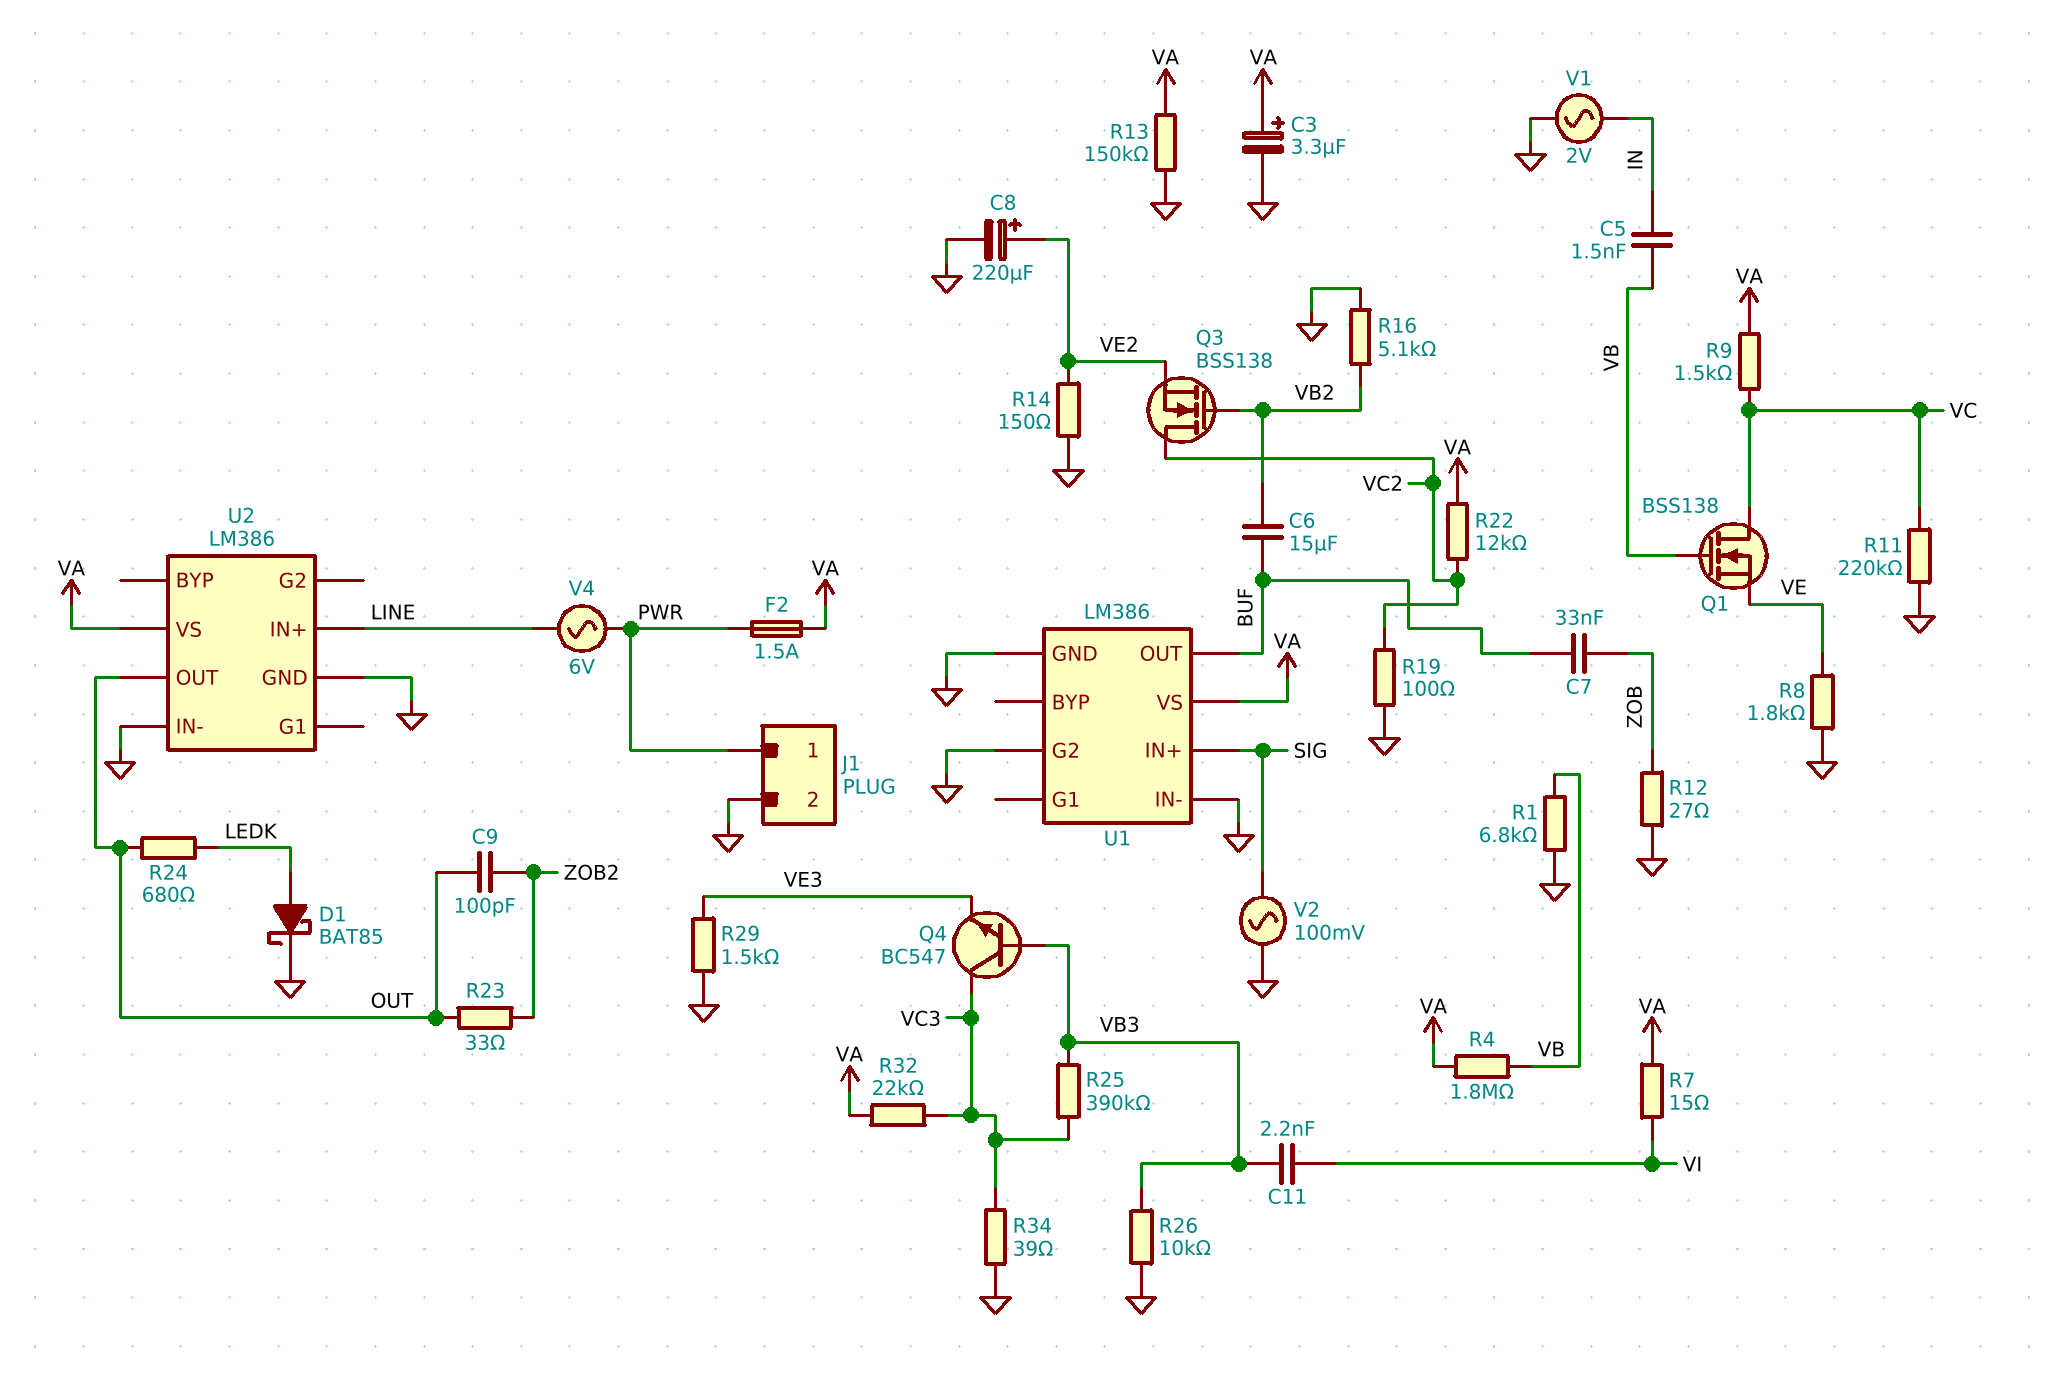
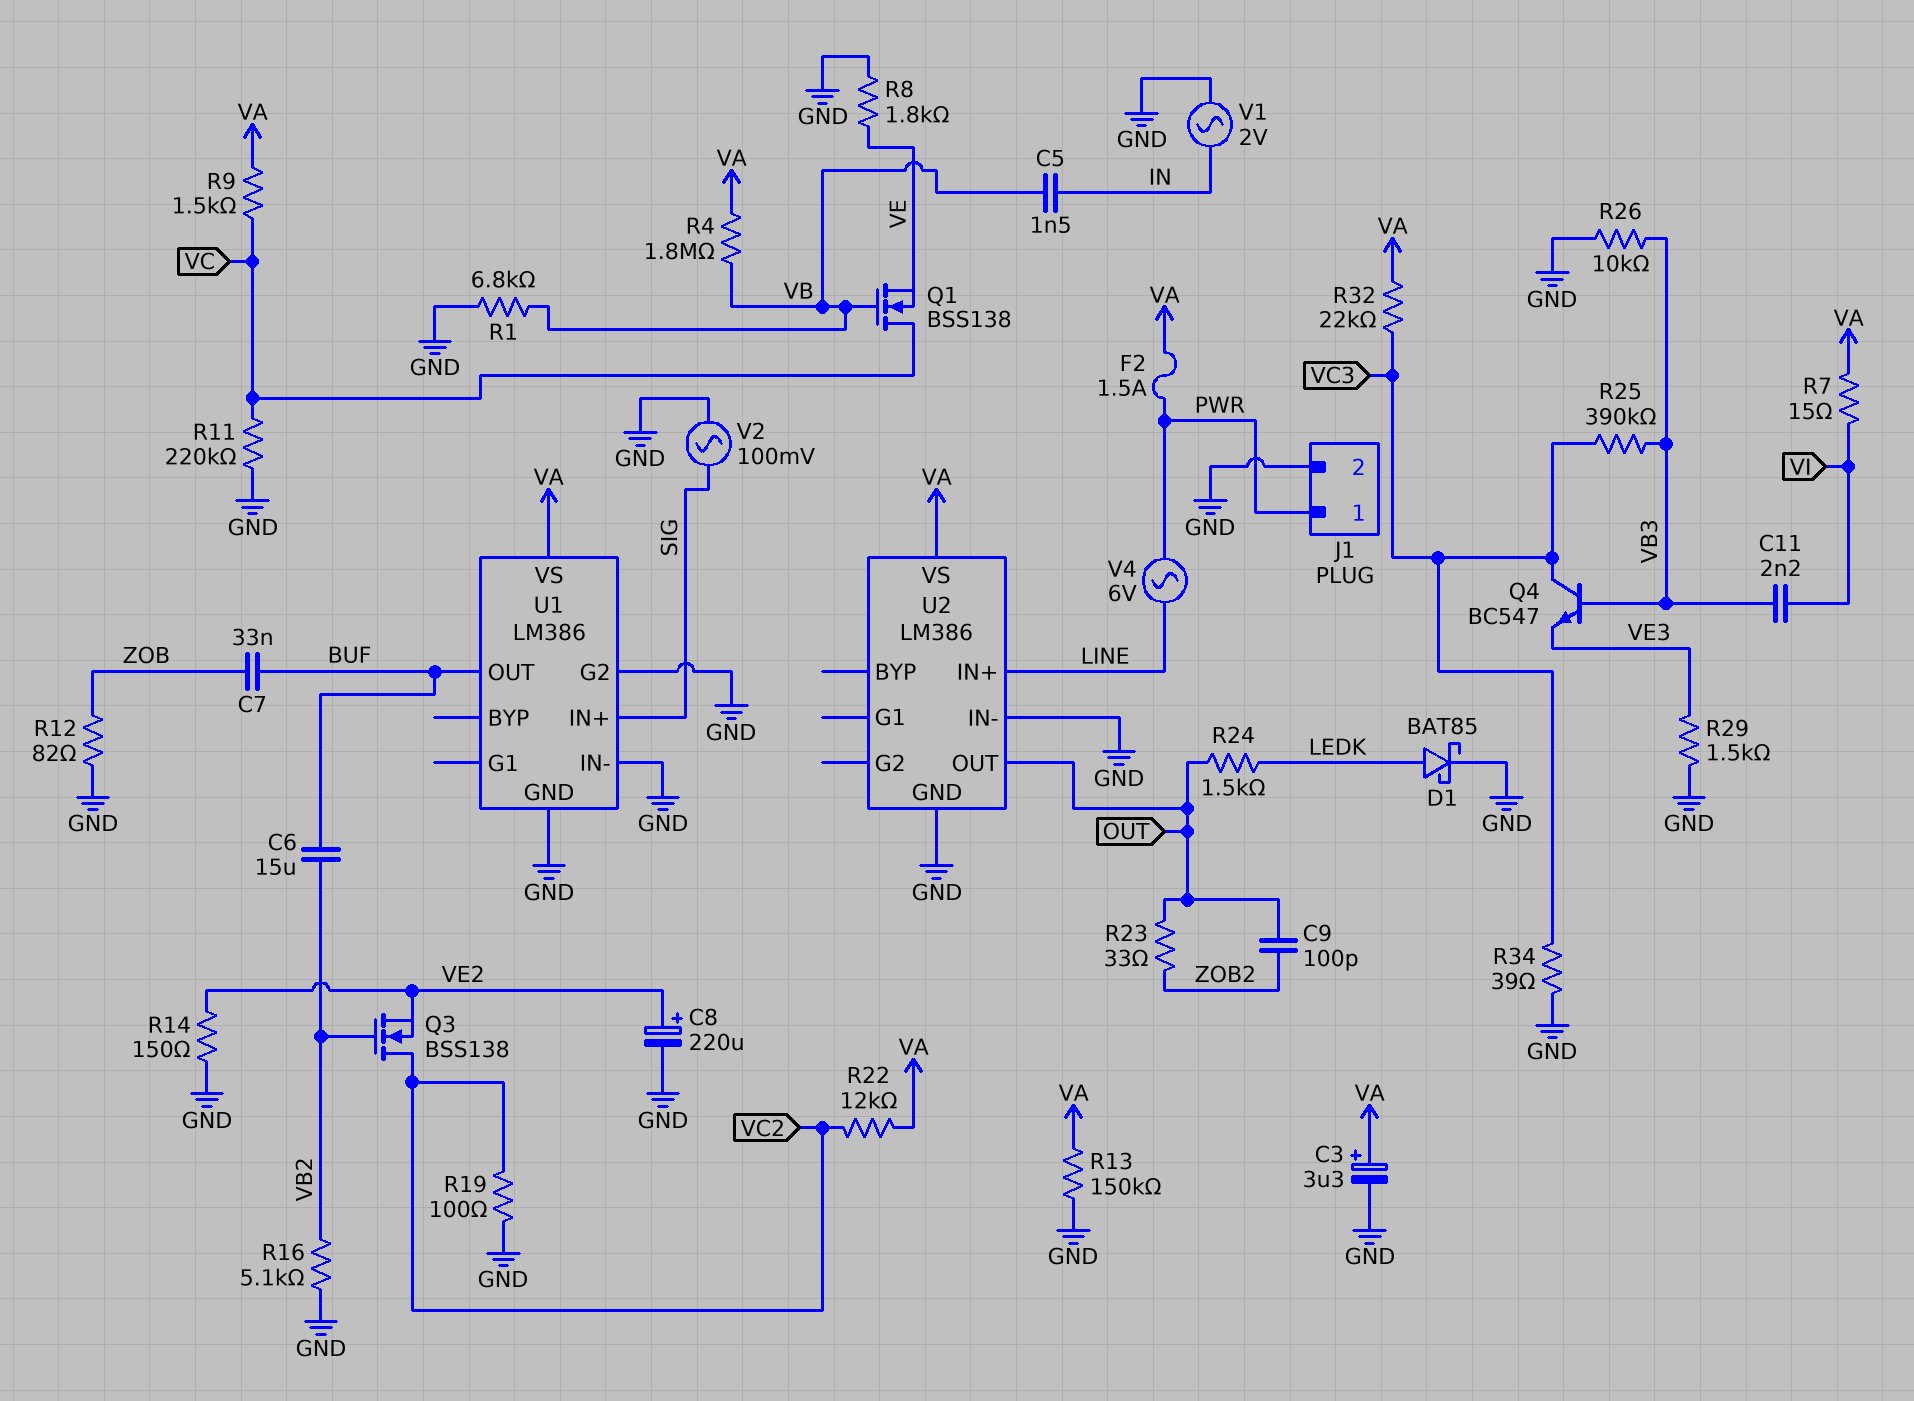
R12: 27 (GND, ZOB) -> 82 (GND, ZOB)
R24: 680 (LEDK, OUT) -> 1.5k (LEDK, OUT)

